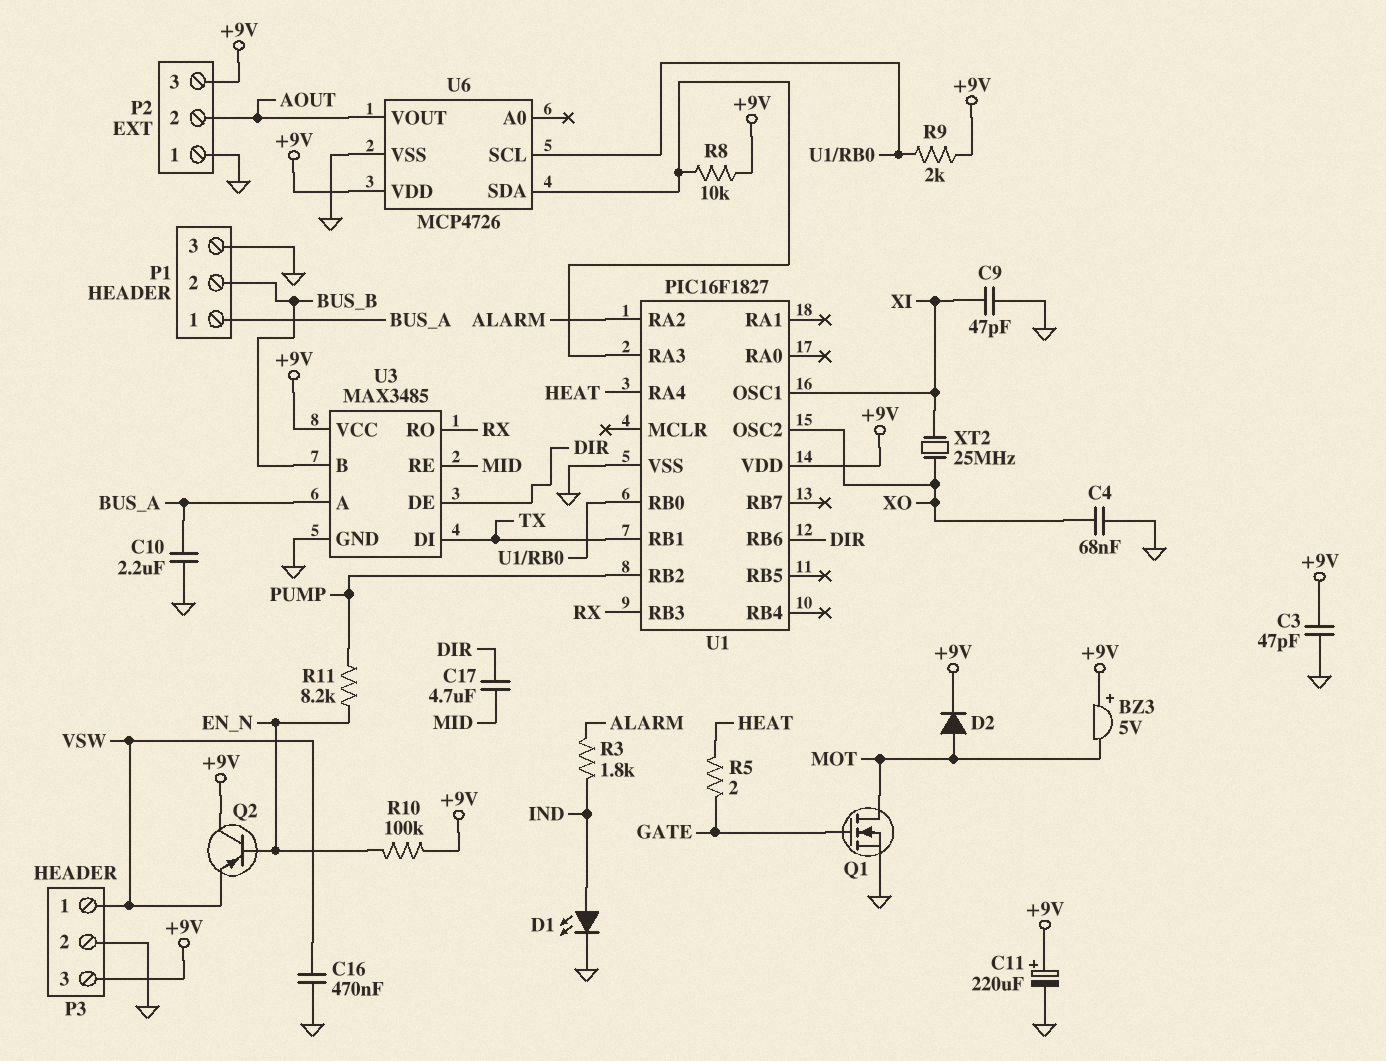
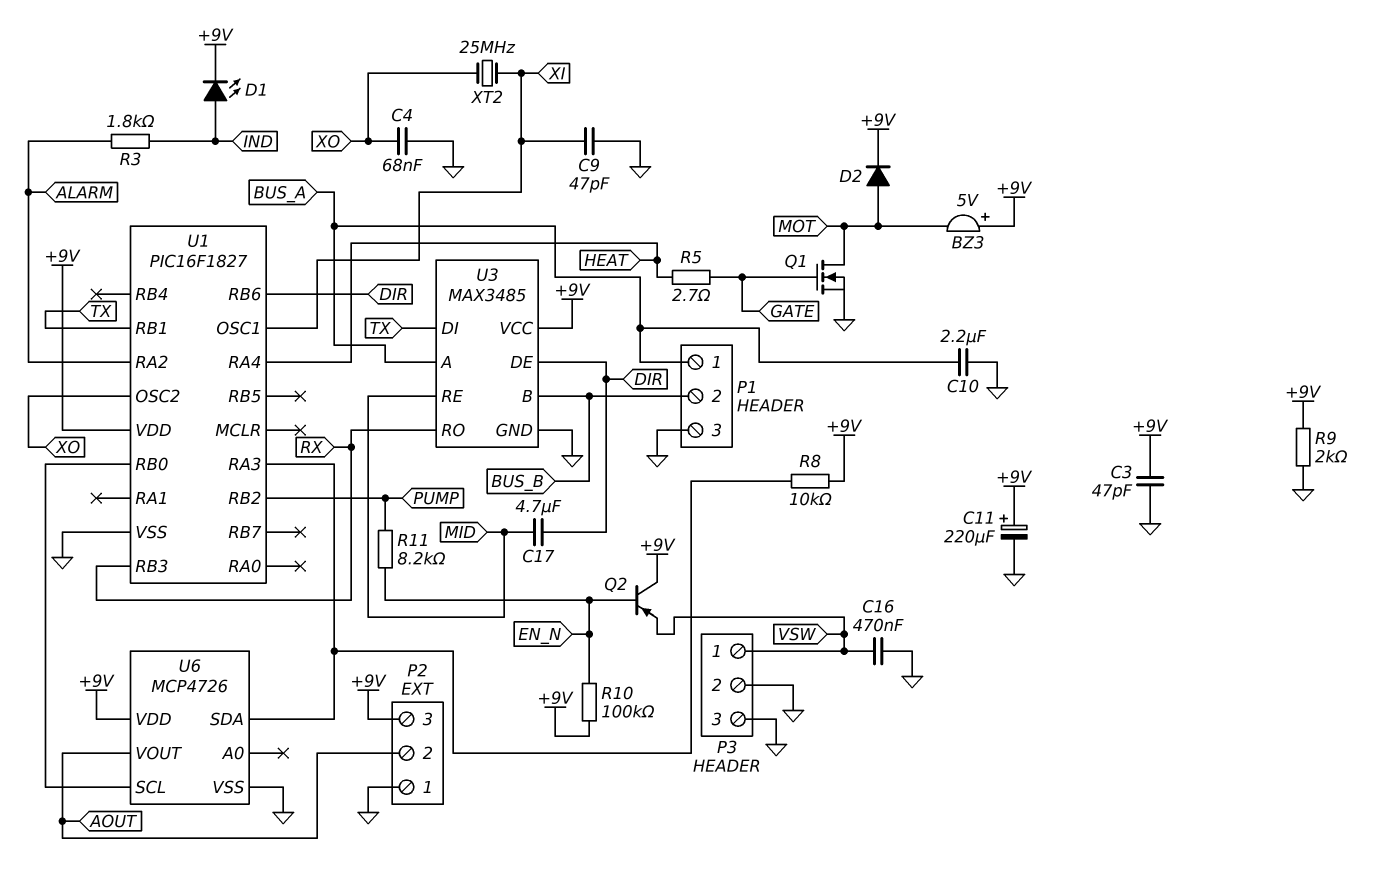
D1: LED (A IND, K GND) -> LED (A IND, K +9V)
P3 pin 3: +9V -> GND
R5: 2 (GATE, HEAT) -> 2.7 (GATE, HEAT)
R9: 2k (+9V, U1/RB0) -> 2k (+9V, GND)

